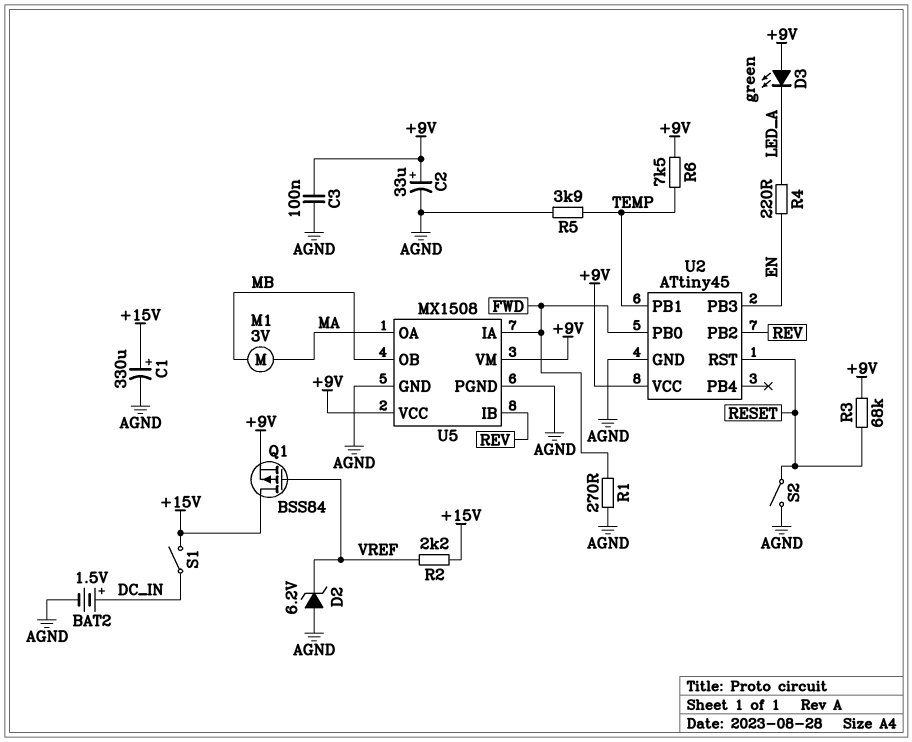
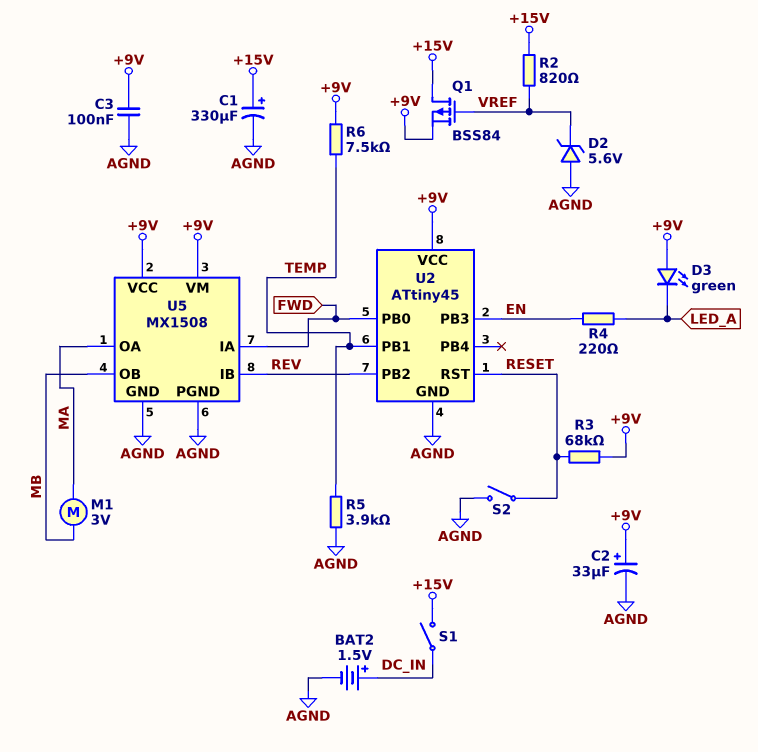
D2: zener 6.2V (A AGND, K VREF) -> zener 5.6V (A AGND, K VREF)
R1: 270 (AGND, FWD) -> none
R2: 2.2k (+15V, VREF) -> 820 (+15V, VREF)

